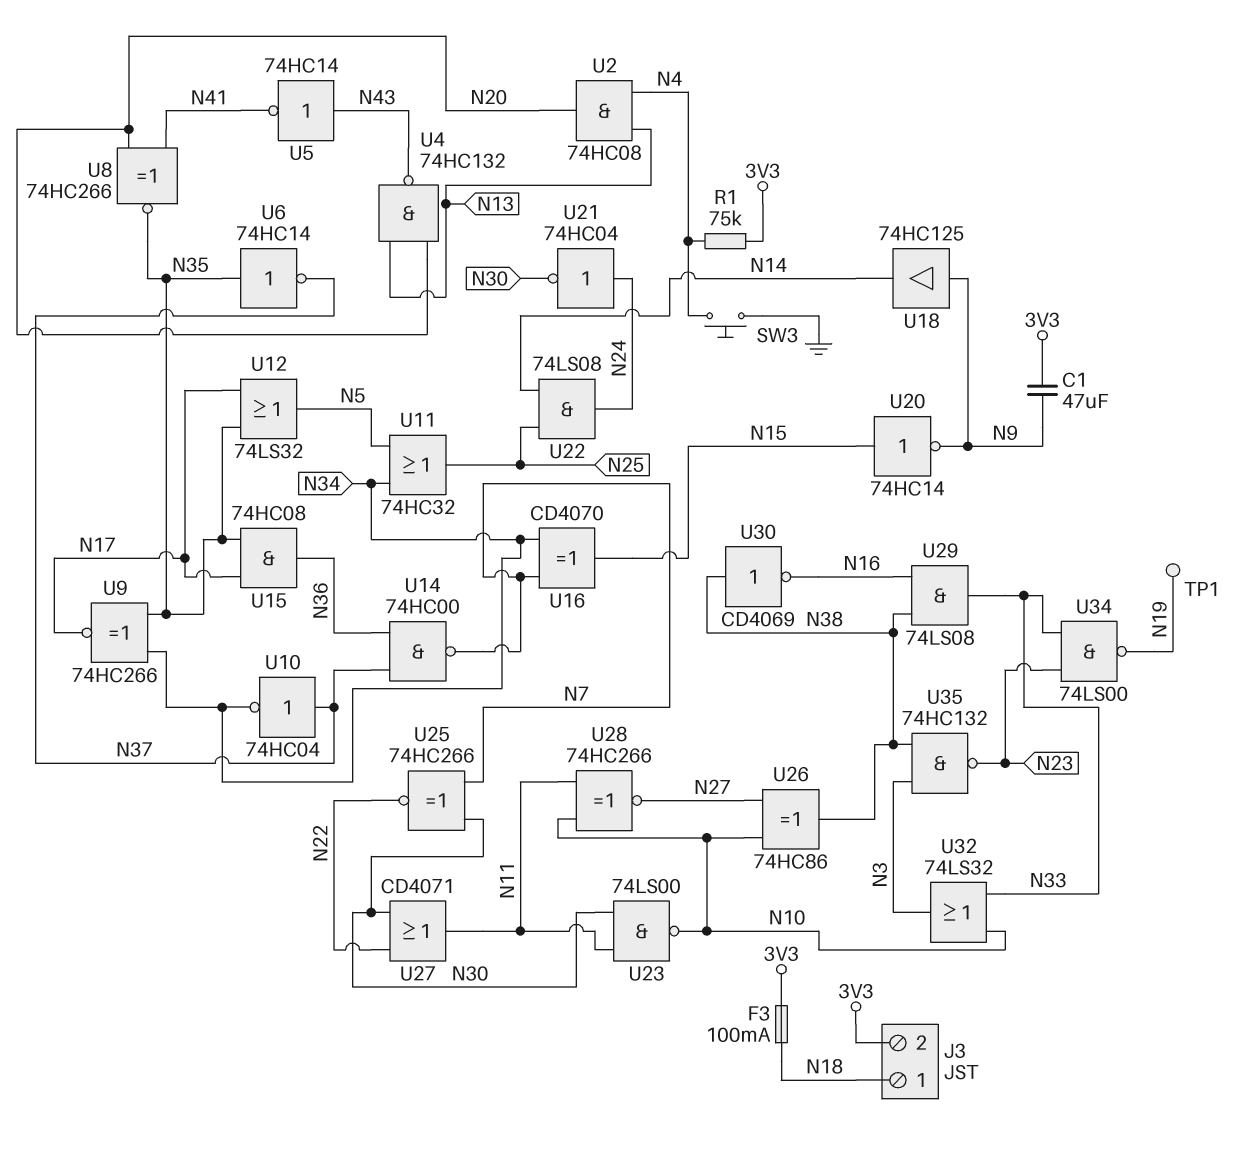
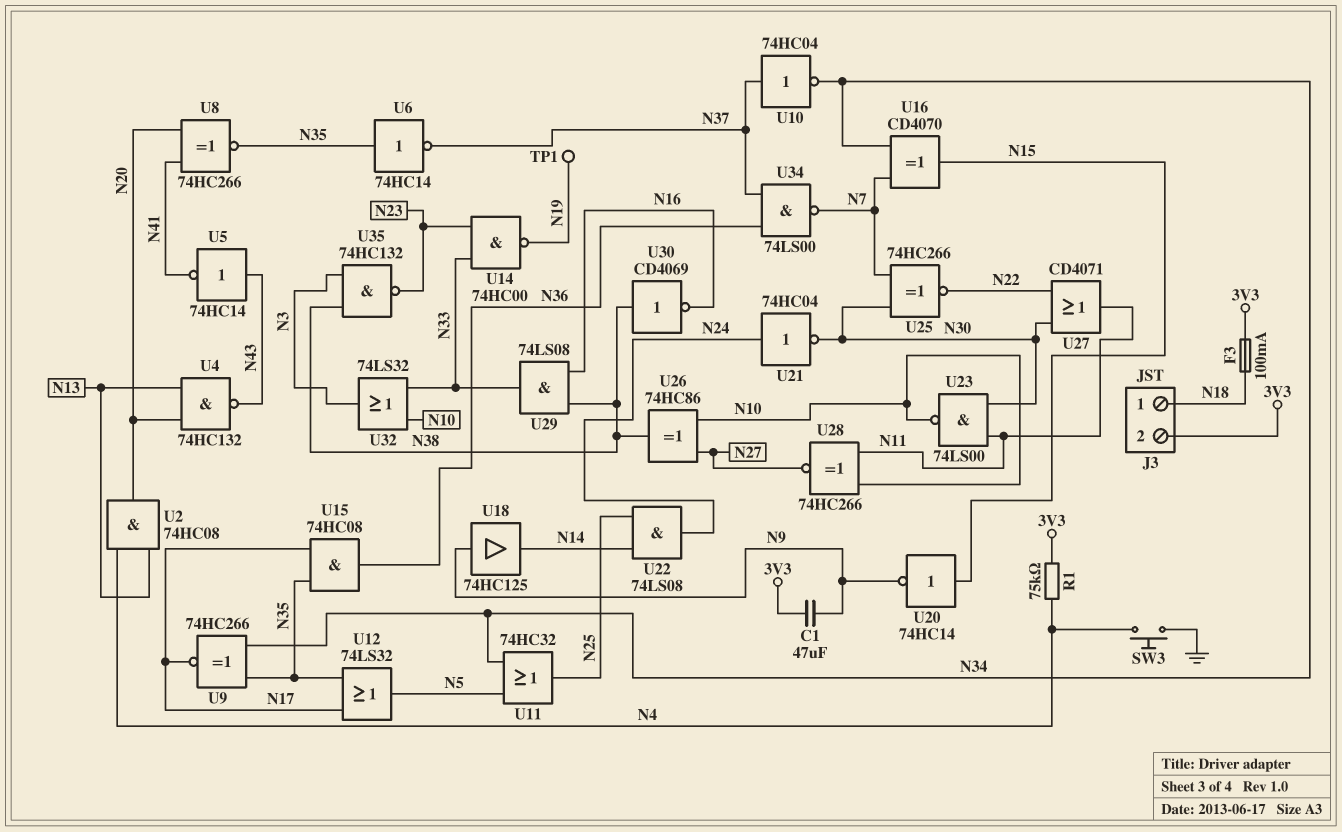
U14: NAND 74HC00 (in N36, in N37, out N7) -> NAND 74HC00 (in N23, in N33, out N19)
U34: NAND 74LS00 (in N23, in N33, out N19) -> NAND 74LS00 (in N36, in N37, out N7)

